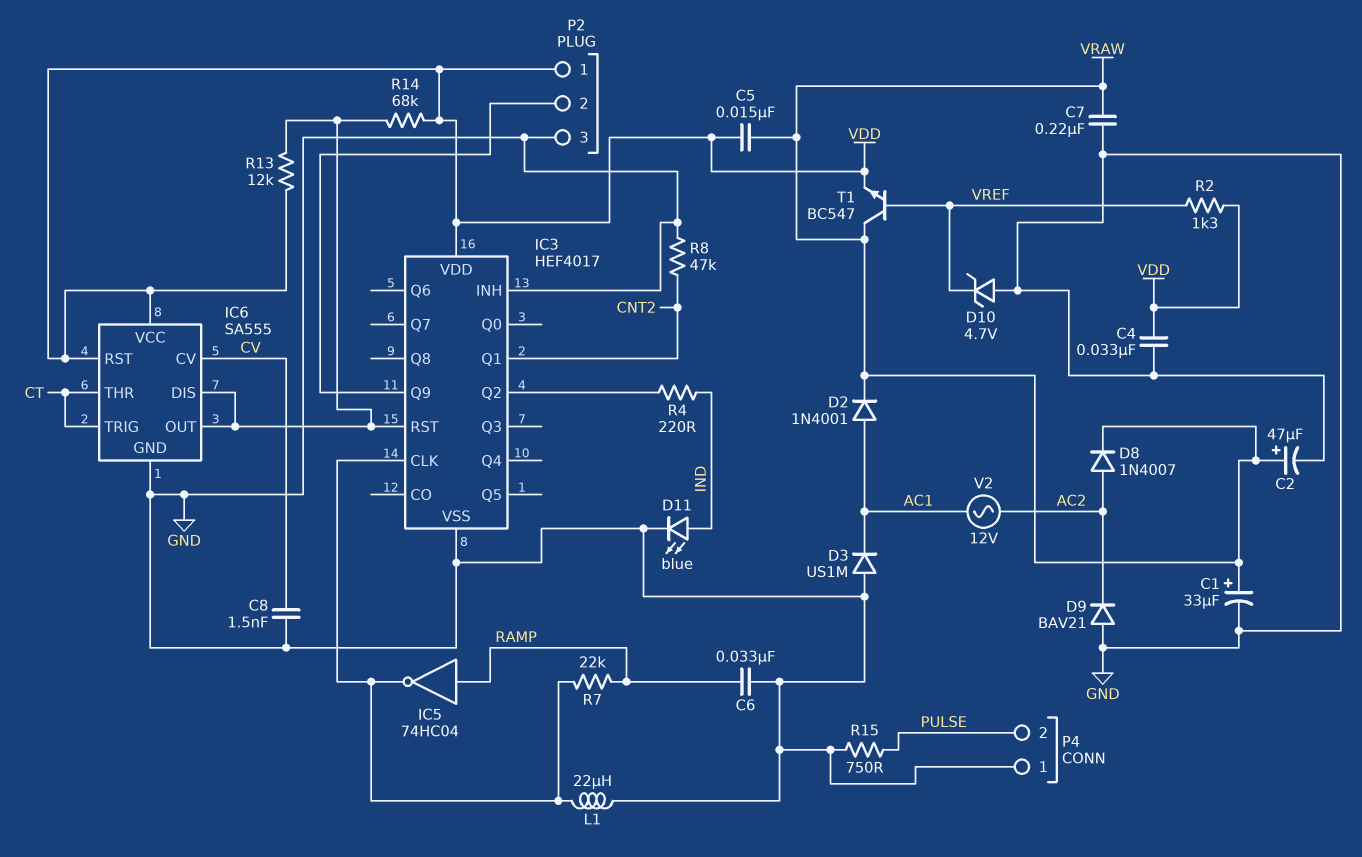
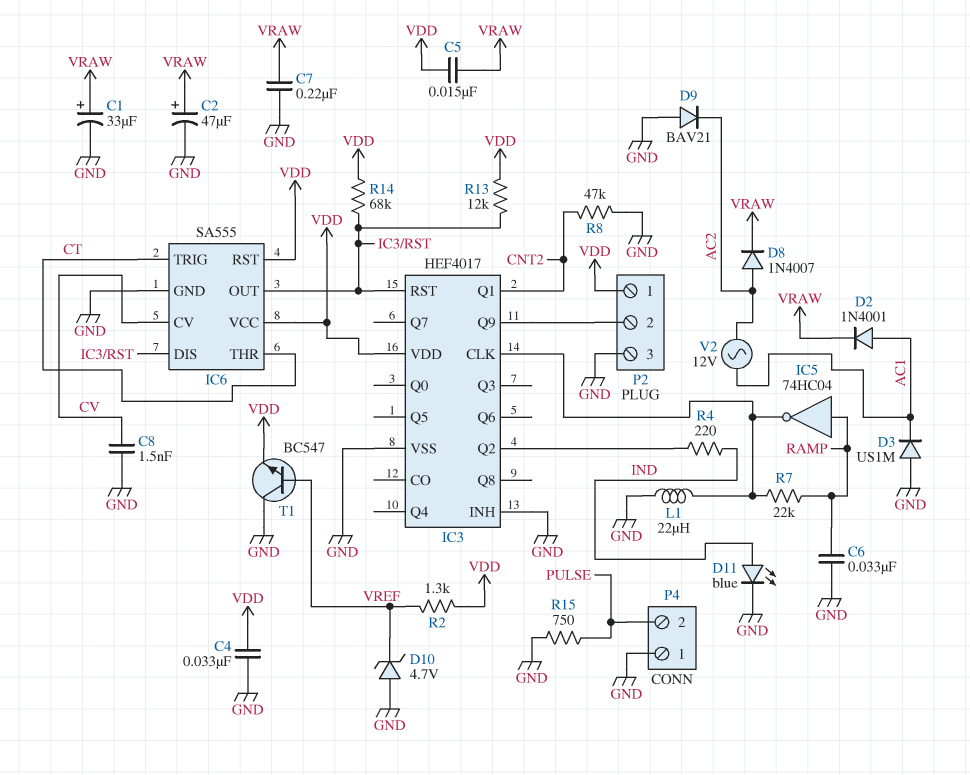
T1: NPN BC547 (B VREF, C VRAW, E VDD) -> NPN BC547 (B VREF, C GND, E VDD)

